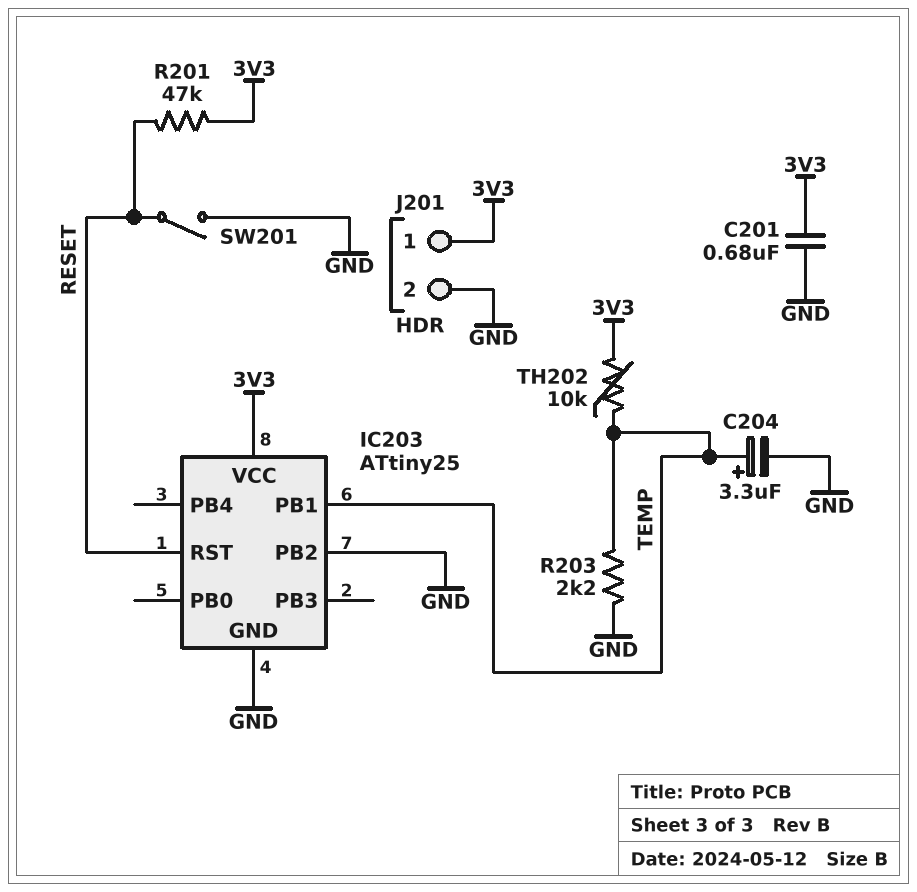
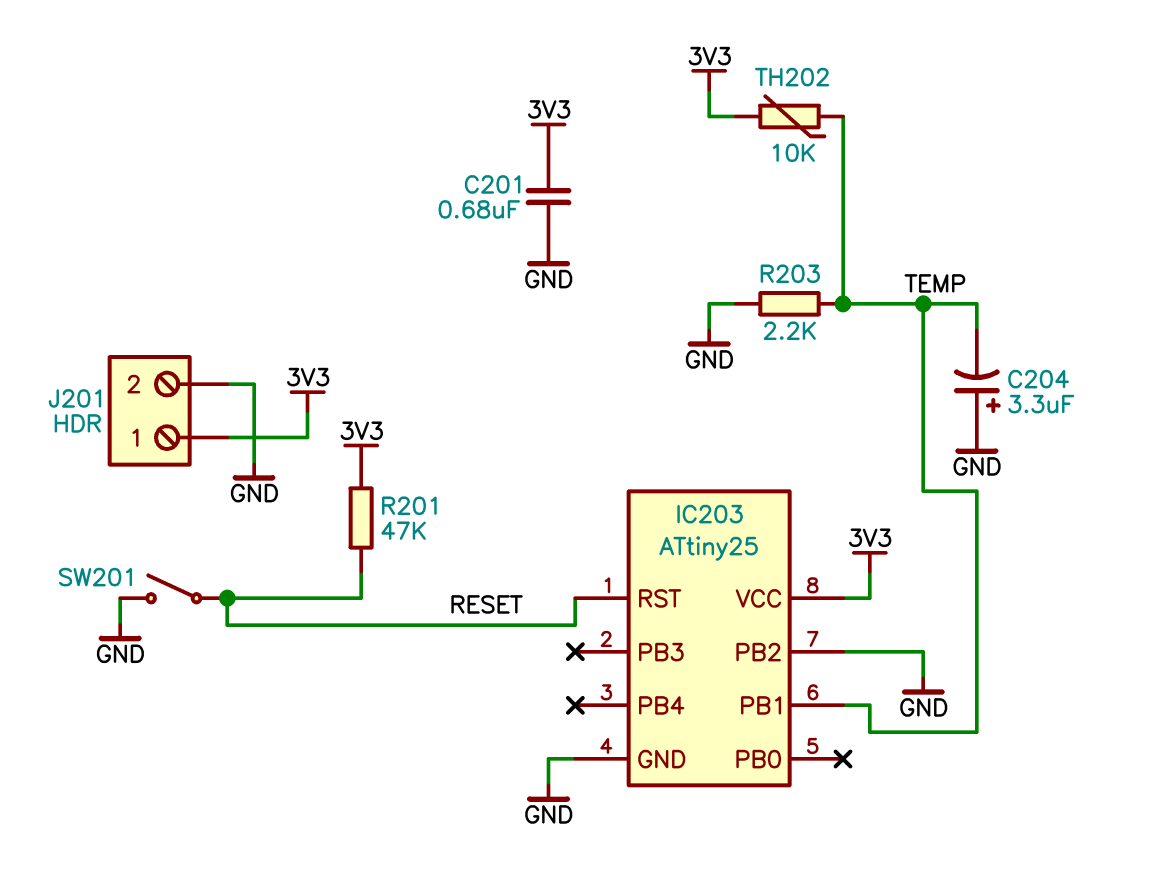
C204: 3.3uF (plus TEMP, minus GND) -> 3.3uF (plus GND, minus TEMP)

